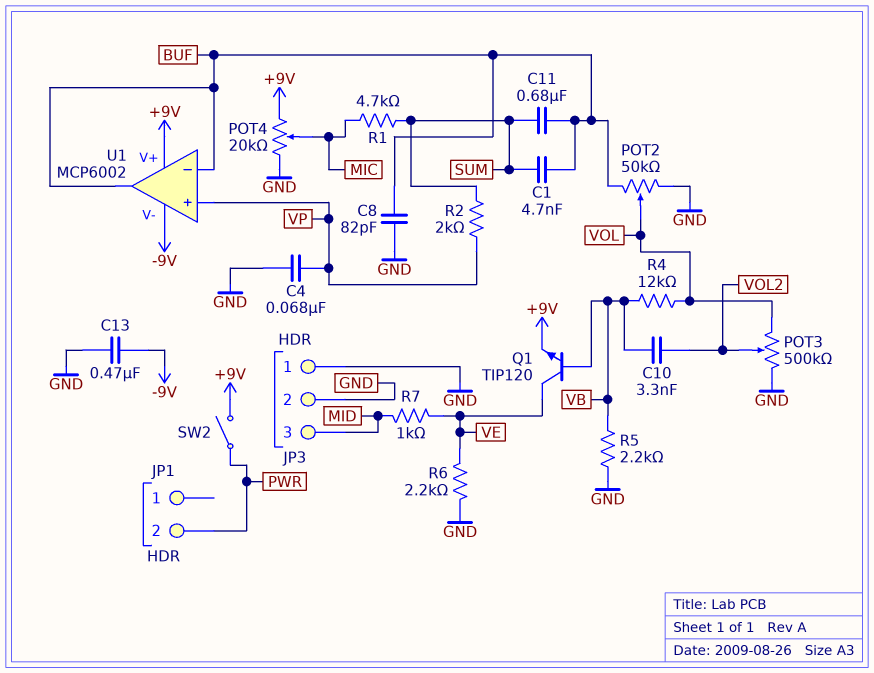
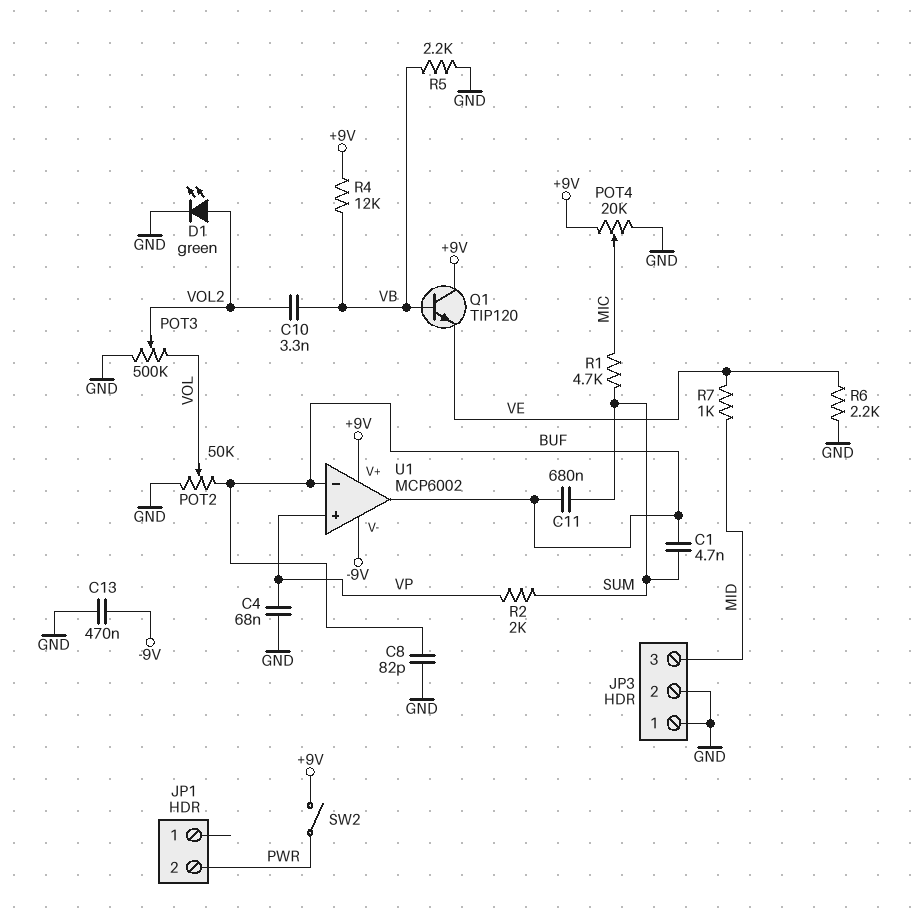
D1: none -> LED green (A VOL2, K GND)
Q1: NPN TIP120 (B VB, C VE, E +9V) -> NPN TIP120 (B VB, C +9V, E VE)
R4: 12k (VB, VOL) -> 12k (+9V, VB)

